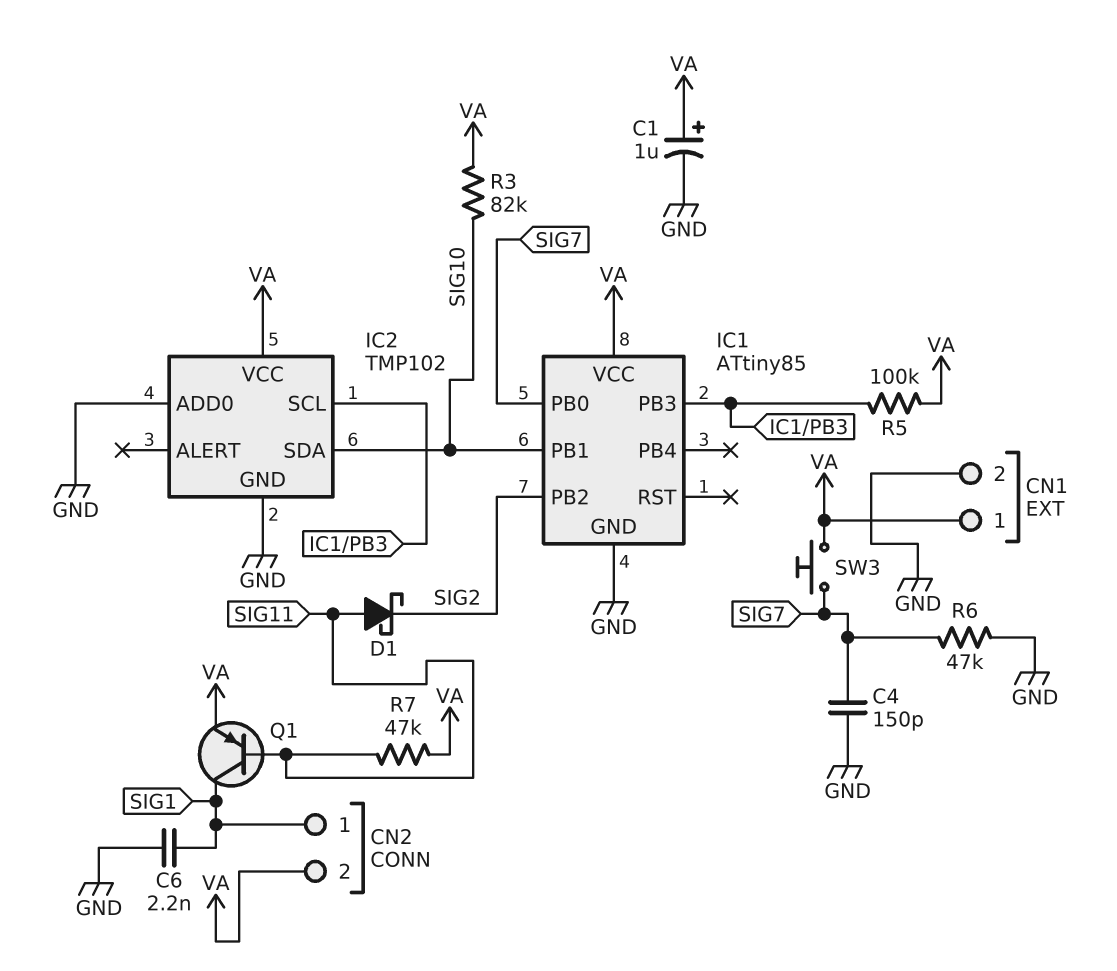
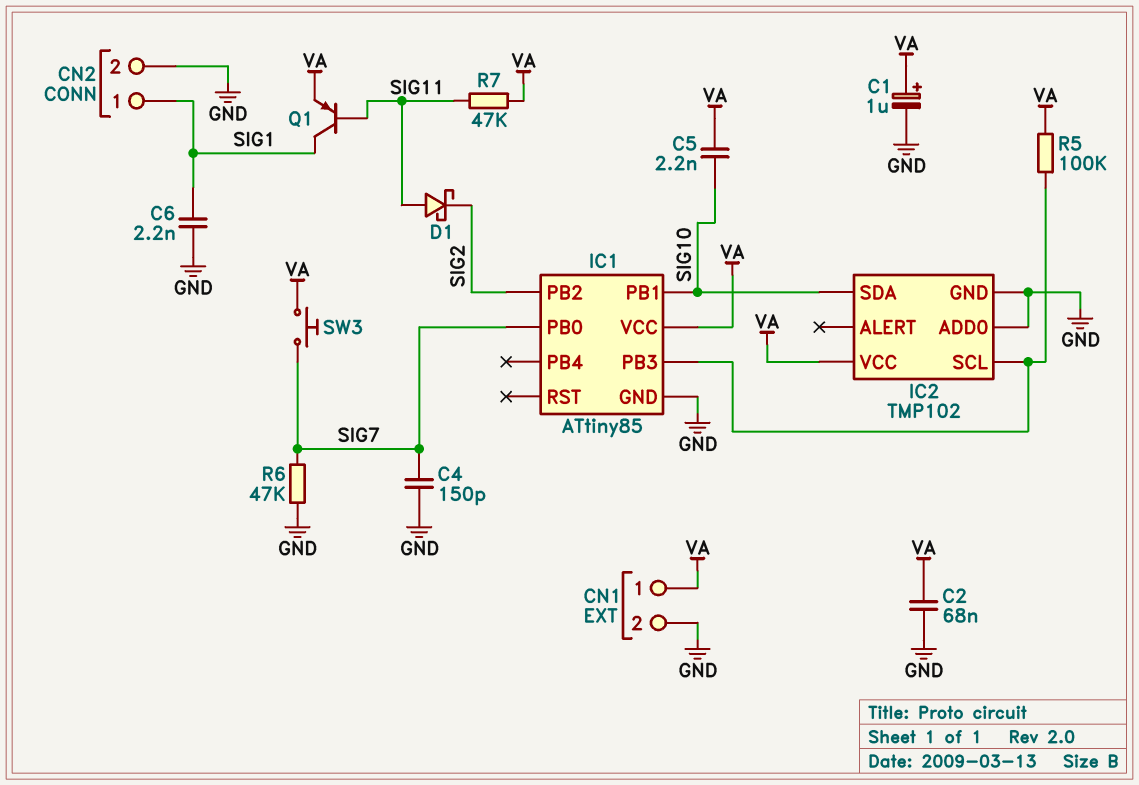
C2: none -> 68nF (GND, VA)
C5: none -> 2.2nF (SIG10, VA)
CN2 pin 2: VA -> GND
R3: 82k (SIG10, VA) -> none

